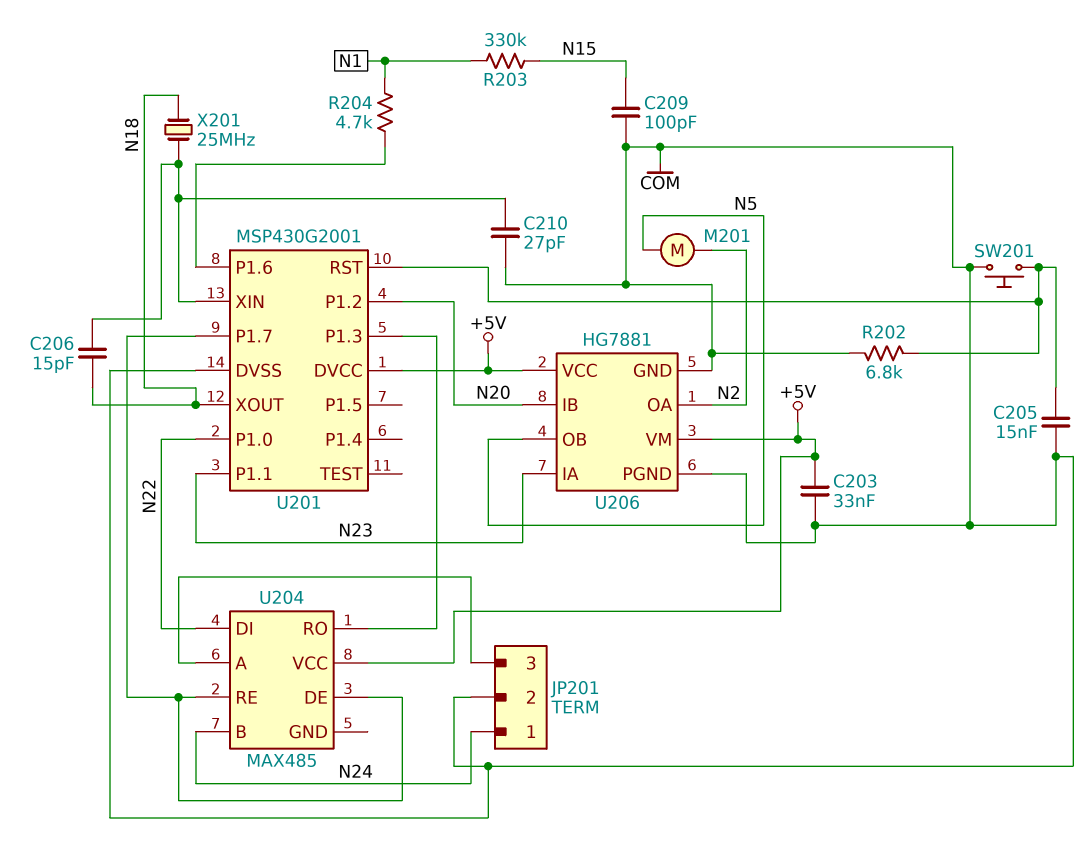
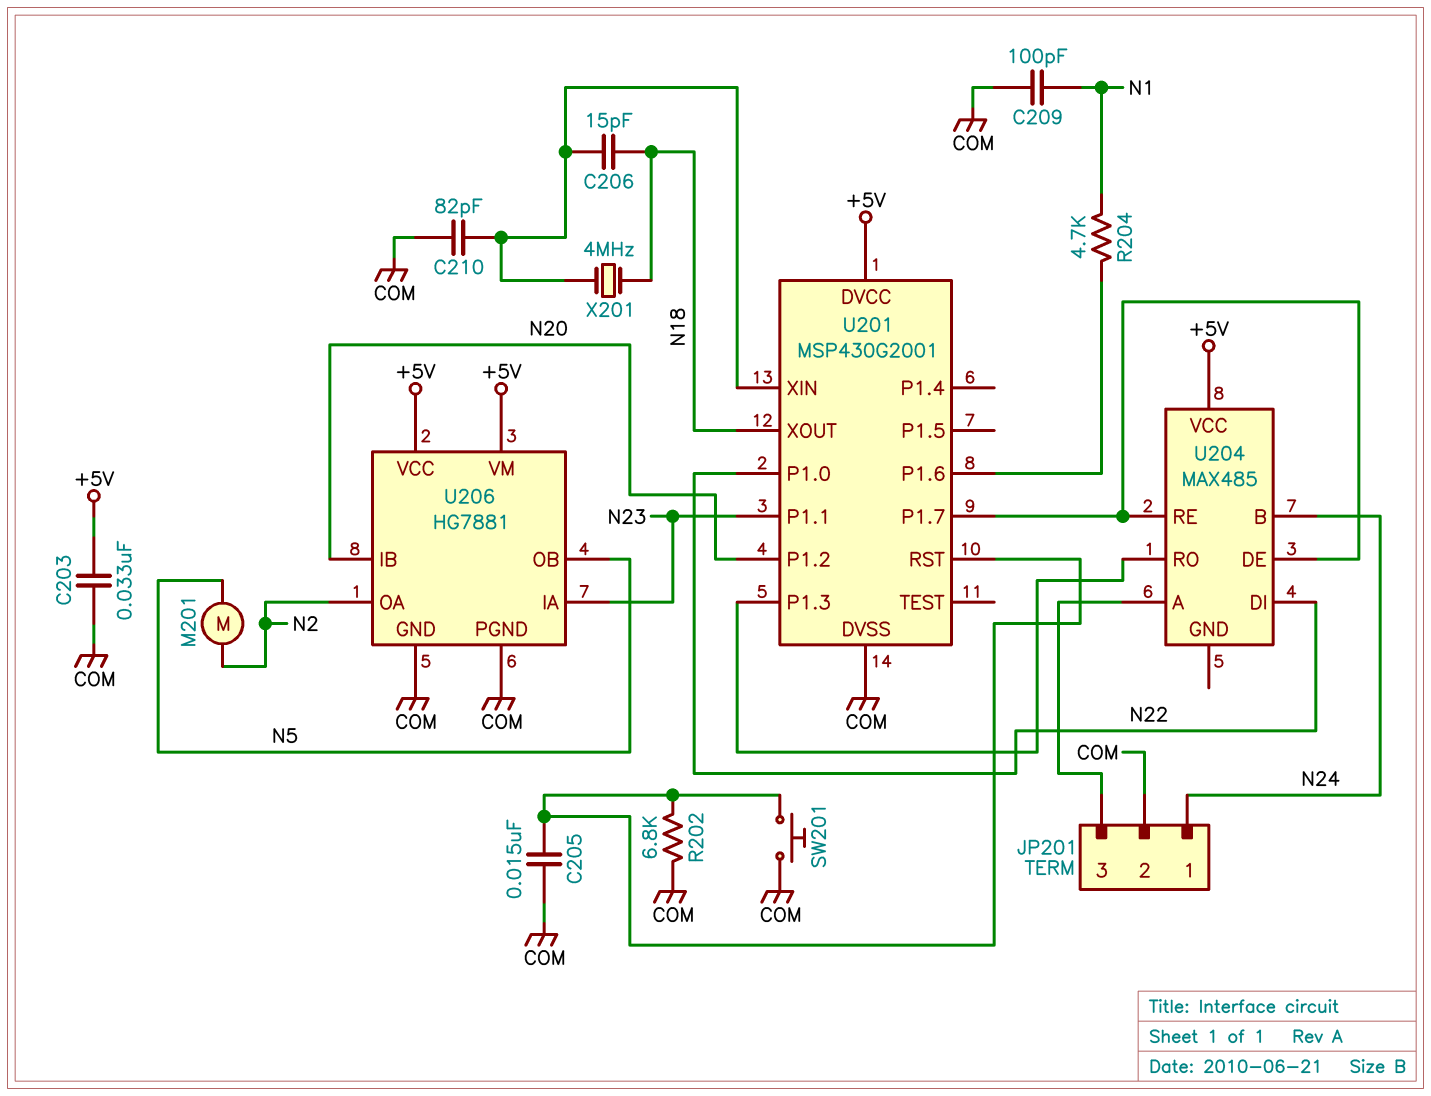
C209: 100pF (COM, N15) -> 100pF (COM, N1)
C210: 27pF (COM, U201/XIN) -> 82pF (COM, U201/XIN)
R203: 330k (N1, N15) -> none
X201: 25MHz (N18, U201/XIN) -> 4MHz (N18, U201/XIN)

